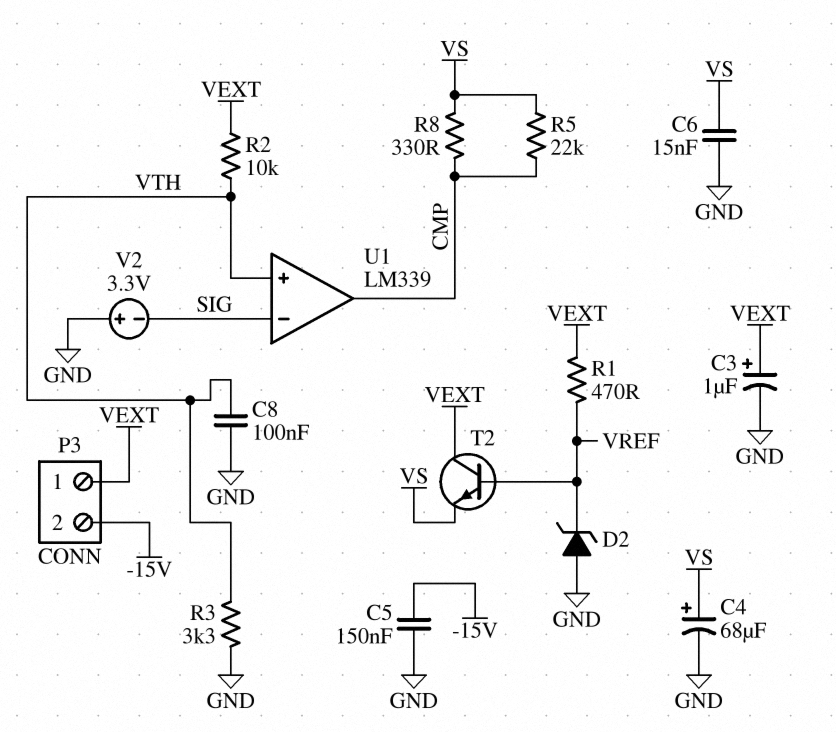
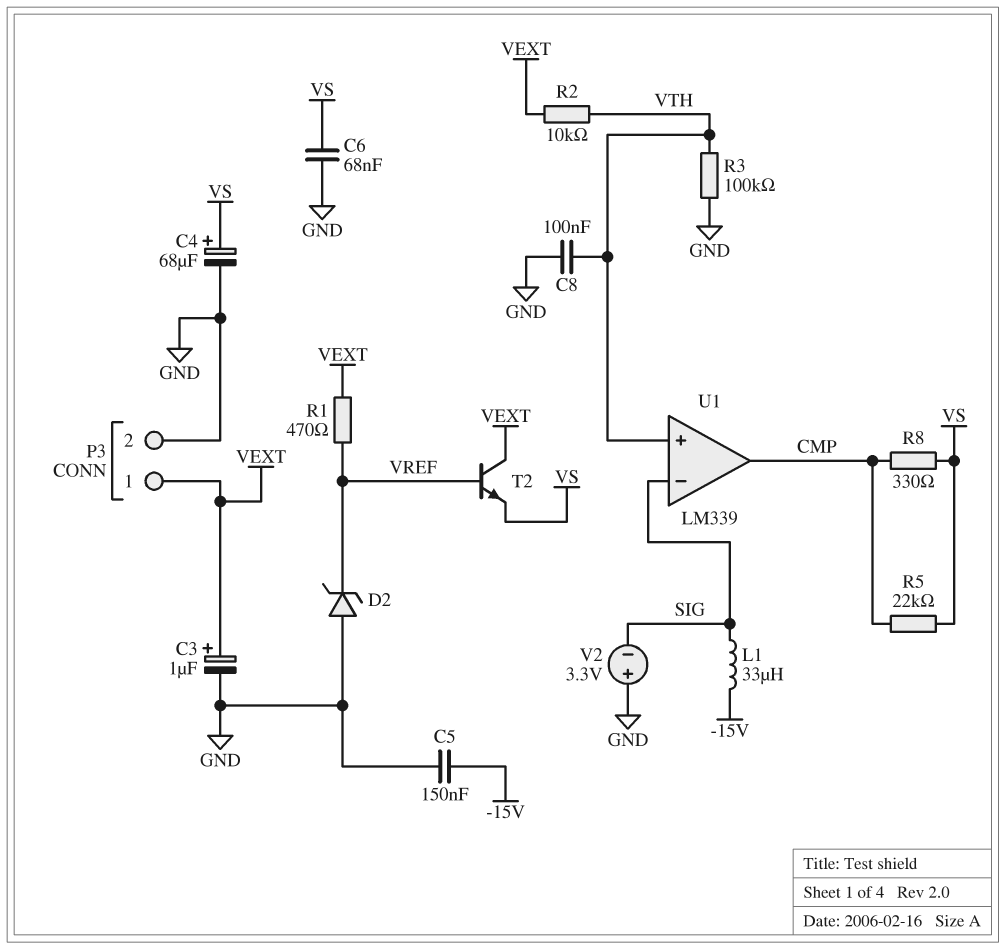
C6: 15nF (GND, VS) -> 68nF (GND, VS)
L1: none -> 33uH (-15V, SIG)
P3 pin 2: -15V -> GND
R3: 3.3k (GND, VTH) -> 100k (GND, VTH)

